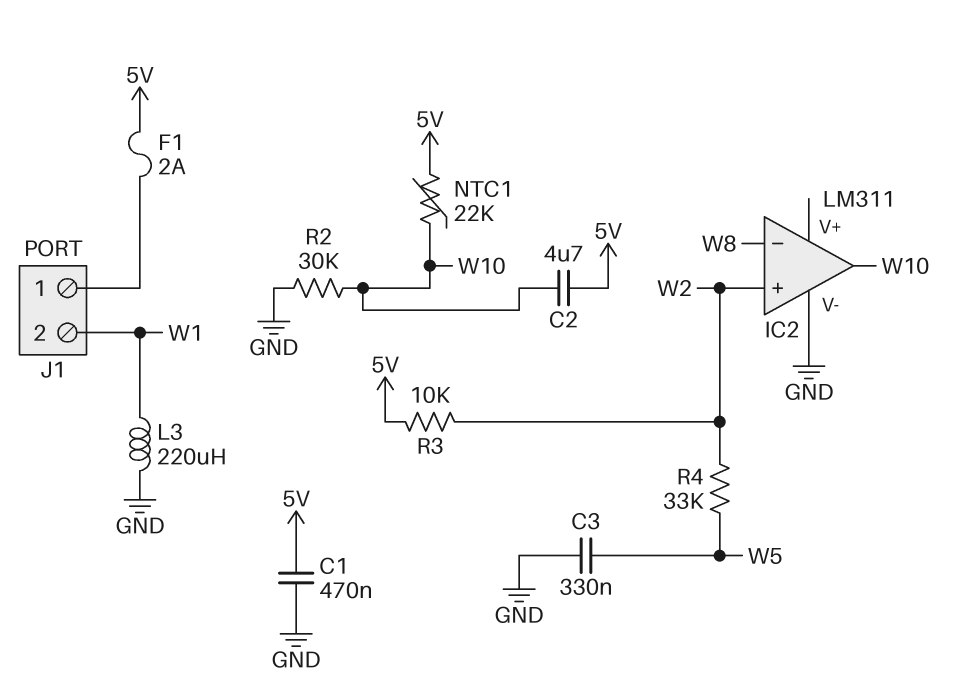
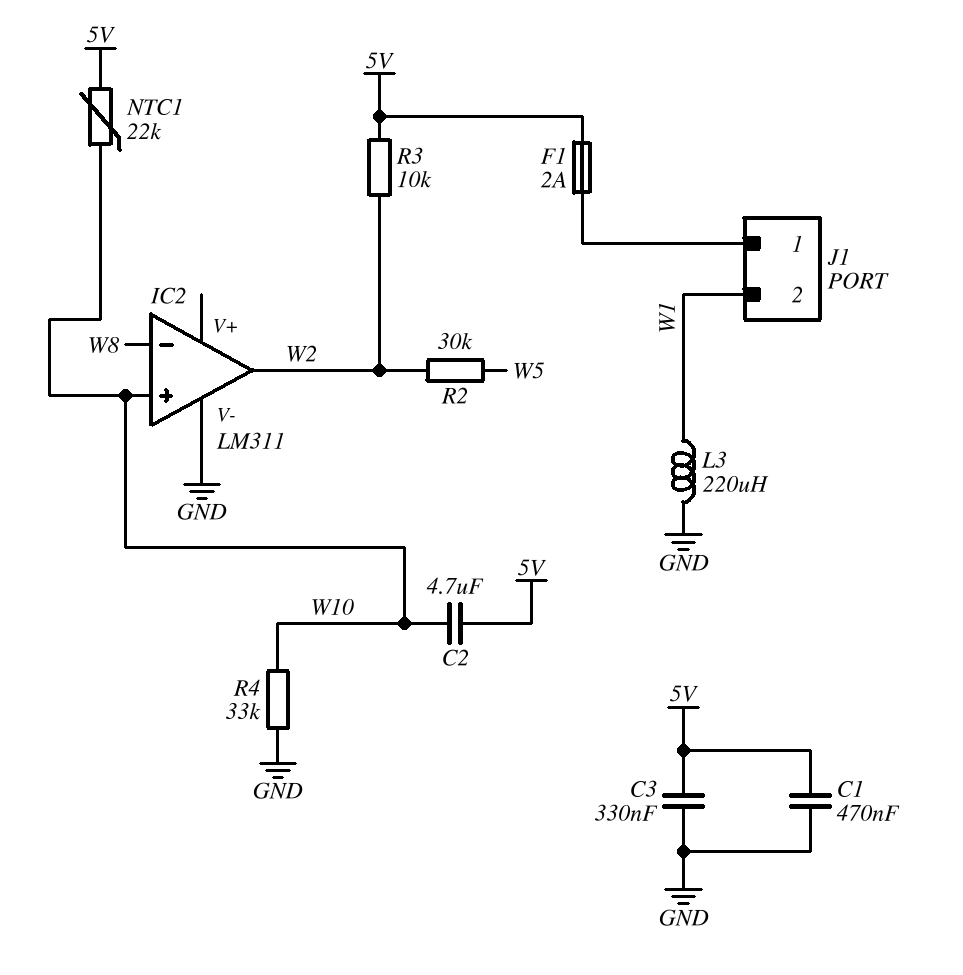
C3: 330nF (GND, W5) -> 330nF (5V, GND)
IC2 pin in+: W2 -> W10
IC2 pin out: W10 -> W2
R2: 30k (GND, W10) -> 30k (W2, W5)
R4: 33k (W2, W5) -> 33k (GND, W10)

